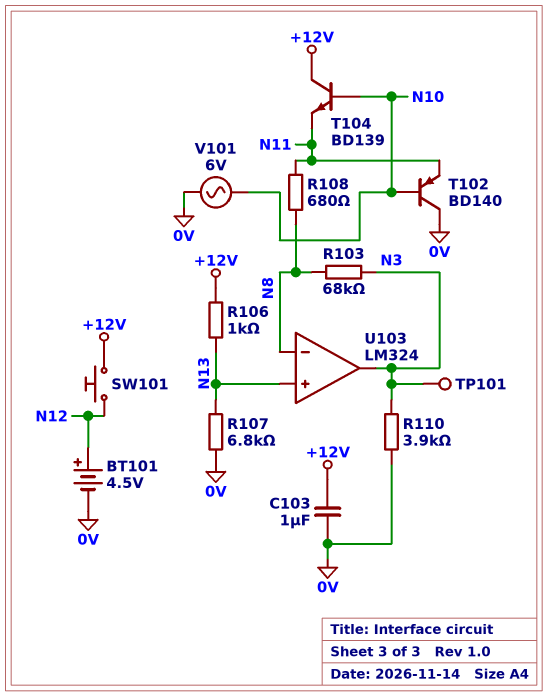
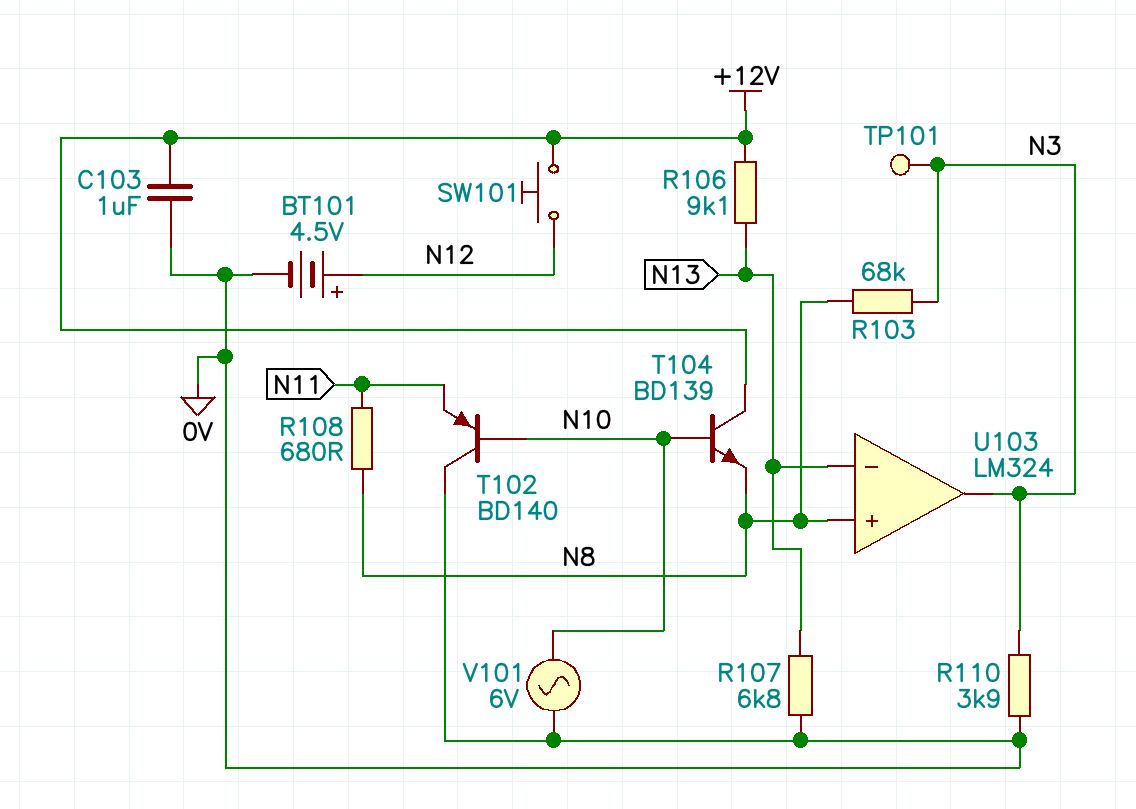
R106: 1k (+12V, N13) -> 9.1k (+12V, N13)
T104: NPN BD139 (B N10, C +12V, E N11) -> NPN BD139 (B N10, C +12V, E N8)
U103 pin in+: N13 -> N8
U103 pin in-: N8 -> N13

